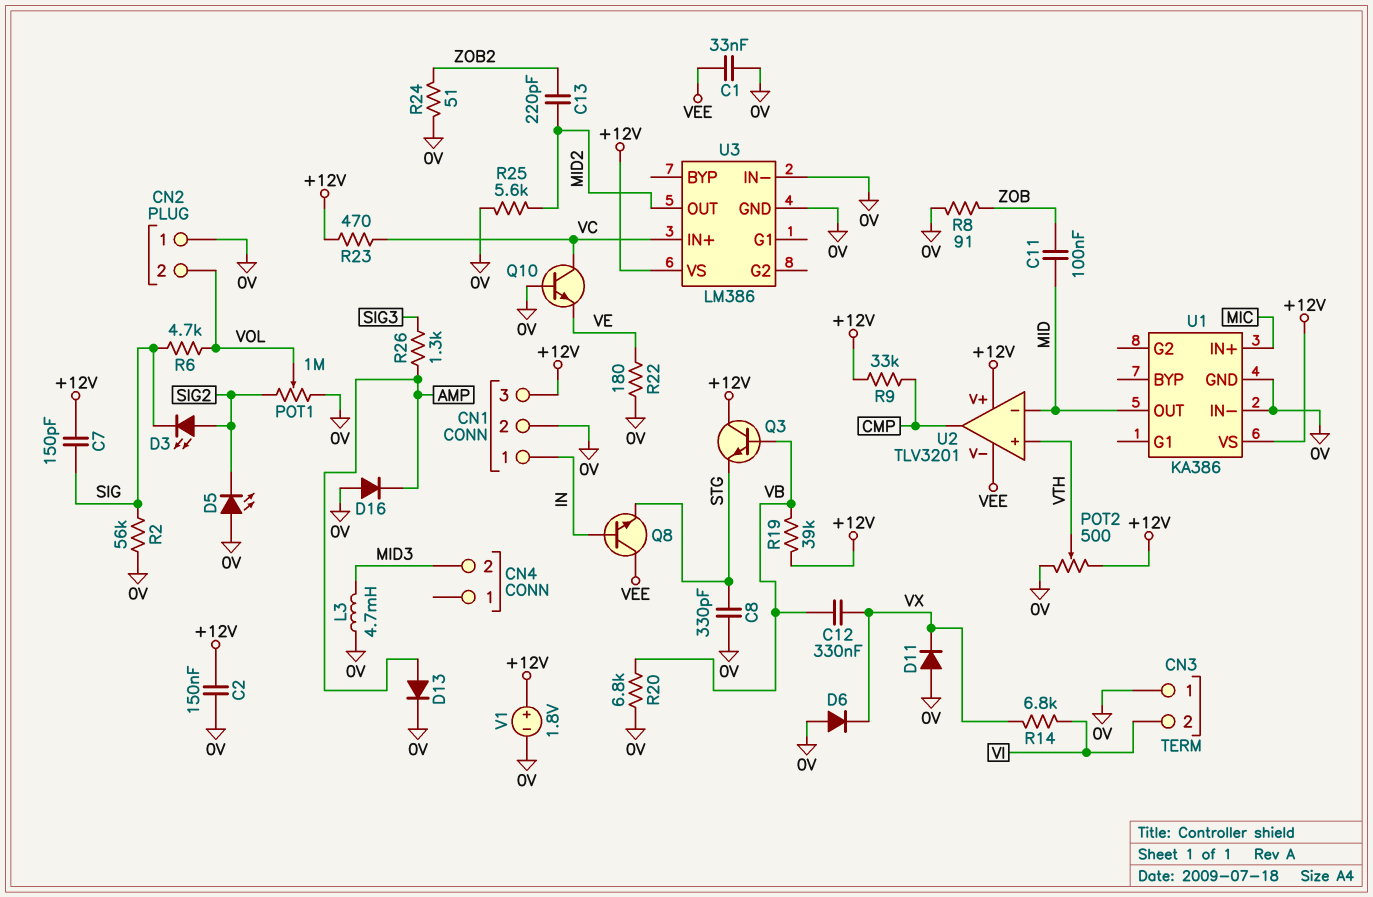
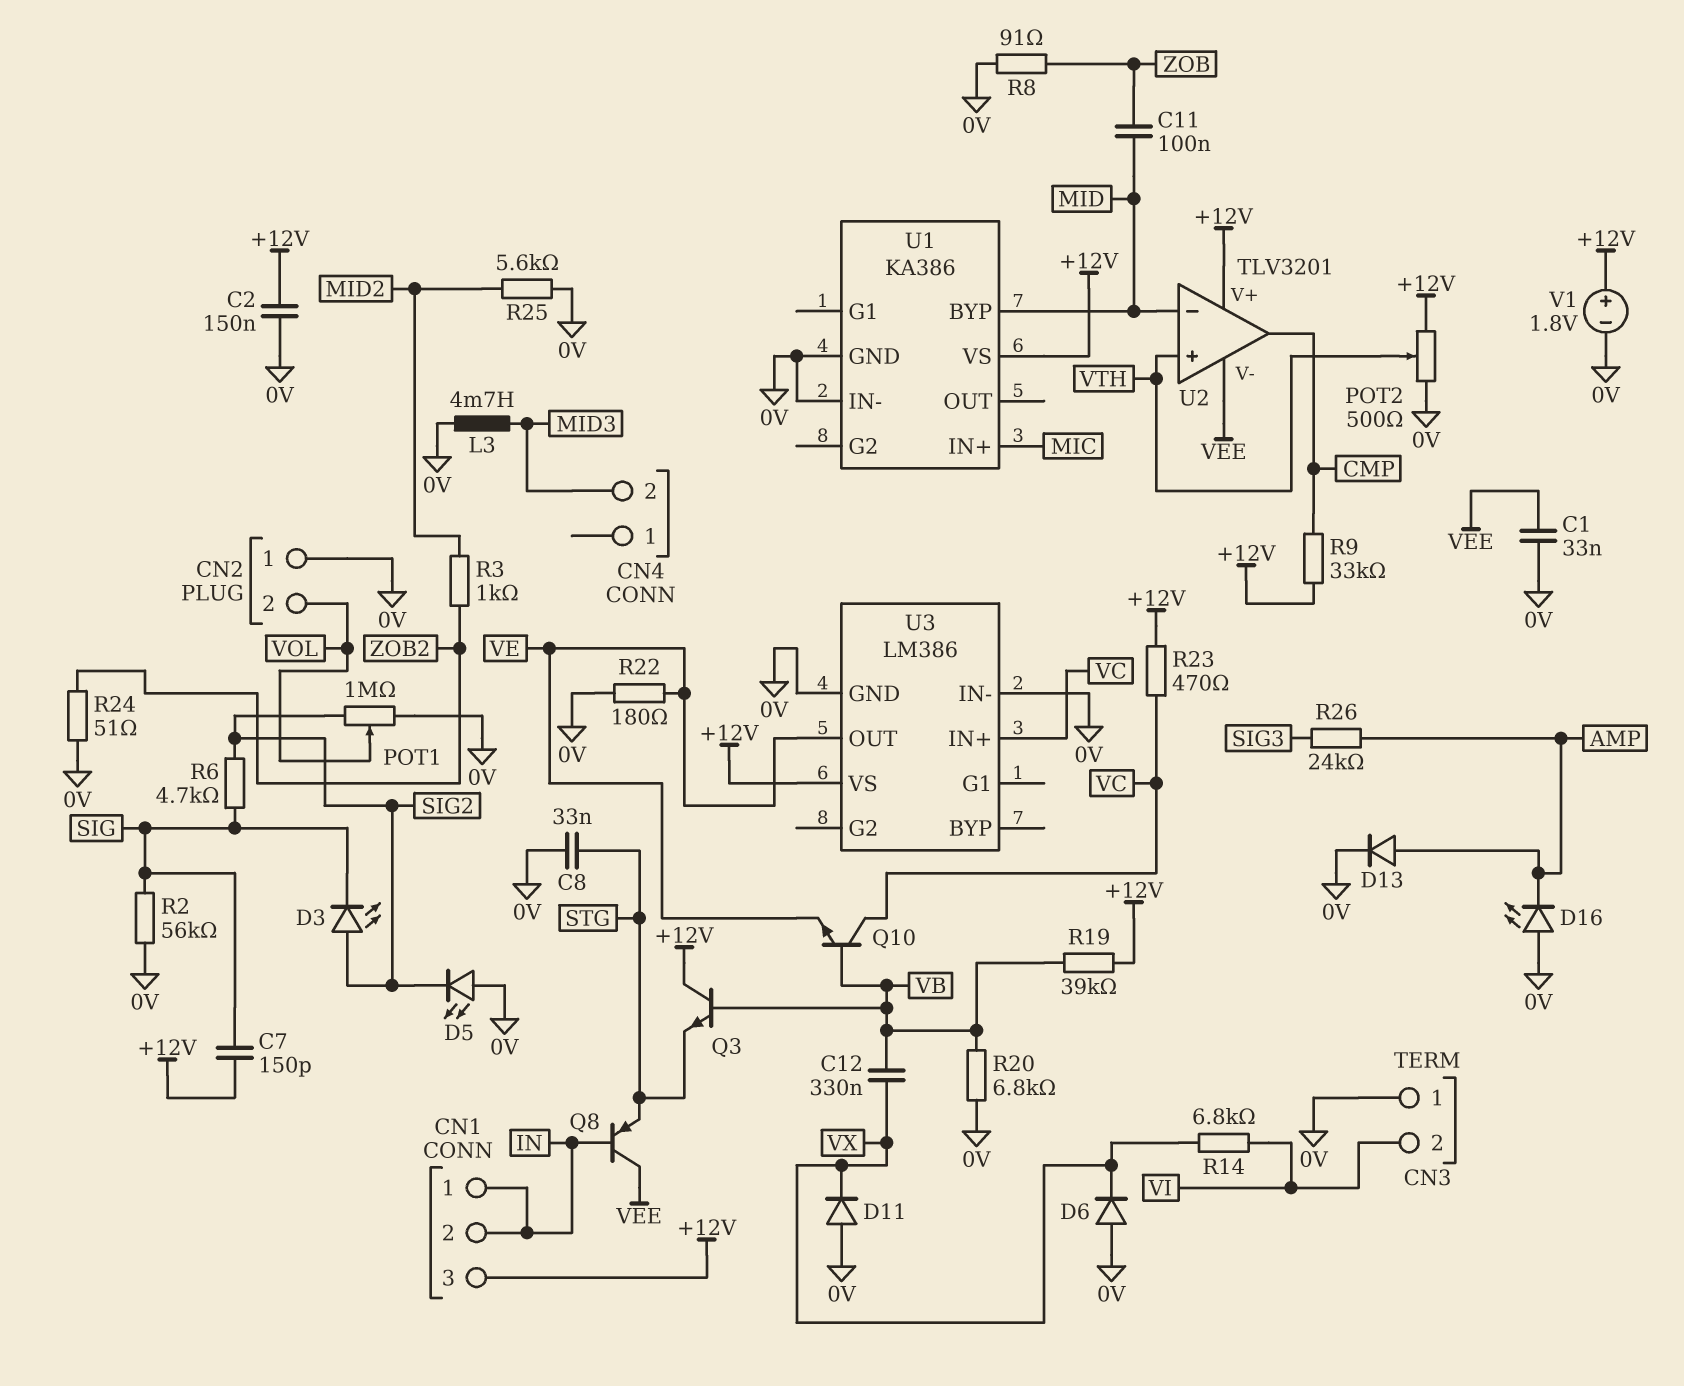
C8: 330pF (0V, STG) -> 33nF (0V, STG)
C13: 220pF (MID2, ZOB2) -> none
CN1 pin 2: 0V -> IN
D16: diode (A 0V, K AMP) -> LED (A 0V, K AMP)
Q8: NPN (B IN, C VEE, E STG) -> PNP (B IN, C VEE, E STG)
Q10: NPN (B 0V, C VC, E VE) -> NPN (B VB, C VC, E VE)
R3: none -> 1k (MID2, ZOB2)
R6: 4.7k (SIG, VOL) -> 4.7k (SIG, SIG2)
R26: 1.3k (AMP, SIG3) -> 24k (AMP, SIG3)
U1 pin BYP: none -> MID
U1 pin OUT: MID -> none
U3 pin OUT: MID2 -> VE

